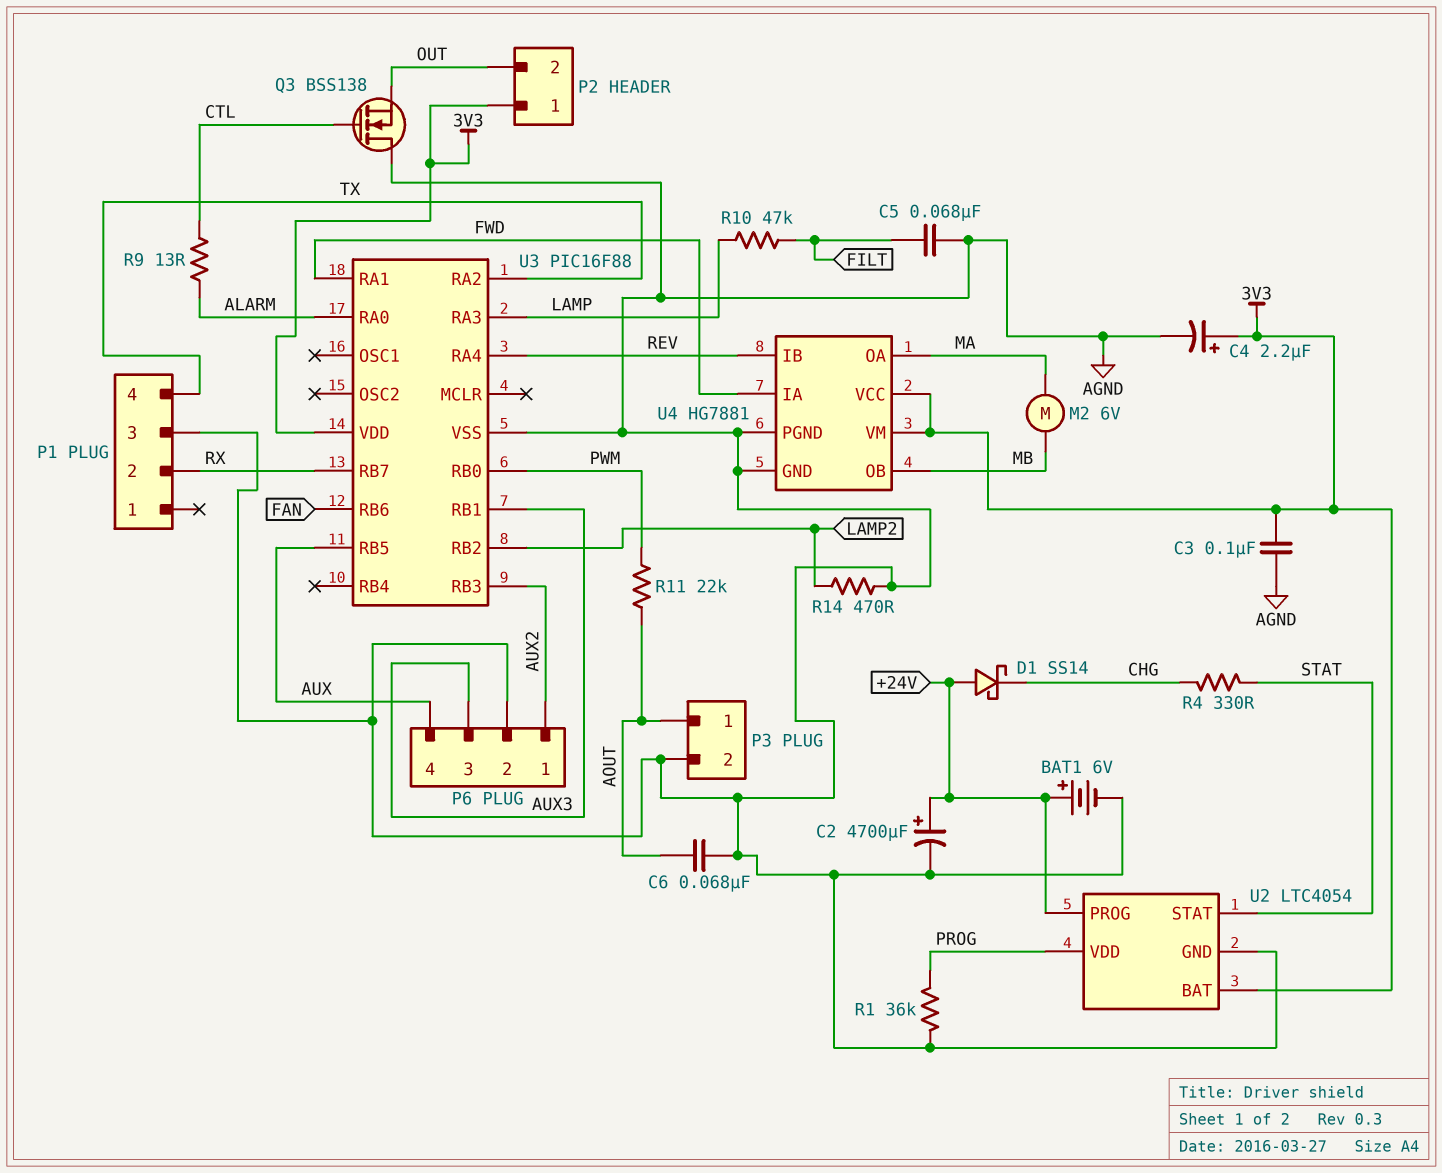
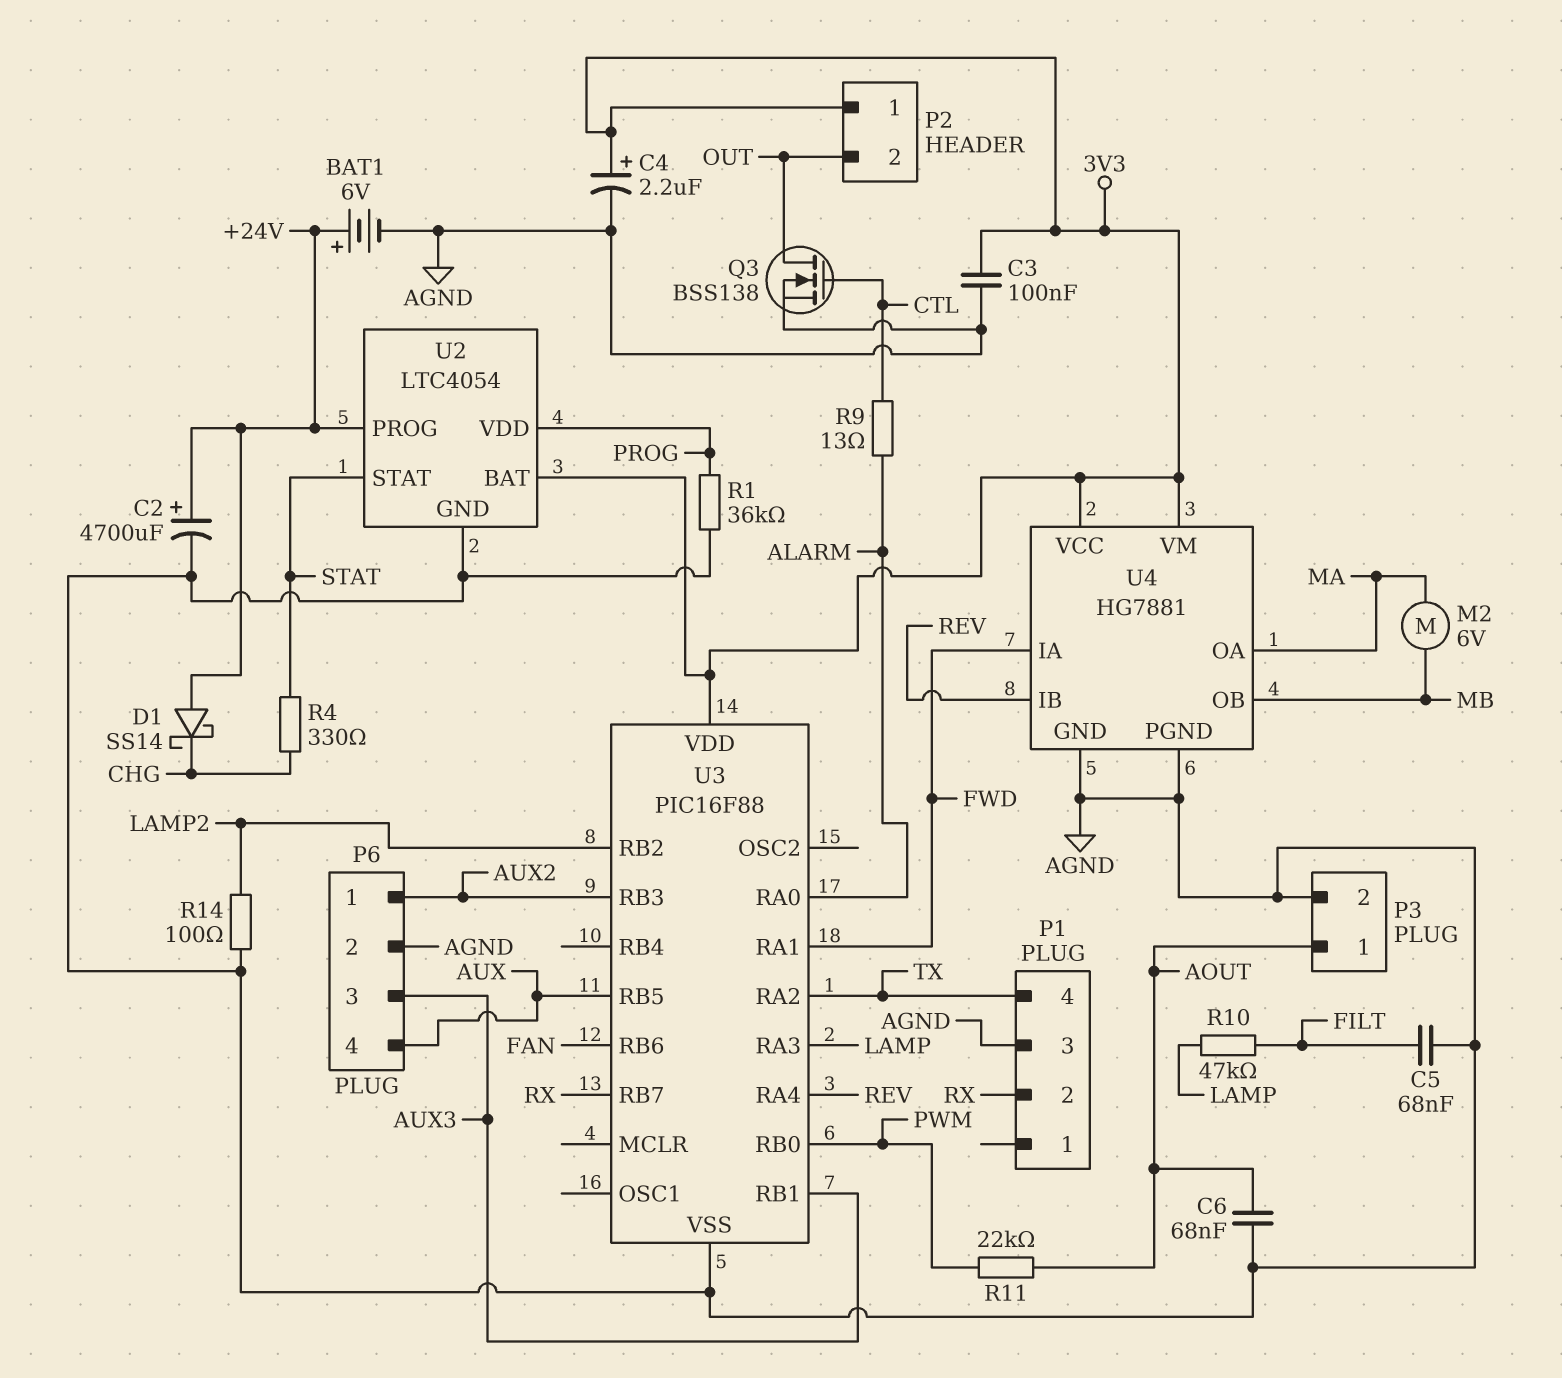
Q3: NMOS BSS138 (G CTL, D AGND, S OUT) -> NMOS BSS138 (G CTL, D OUT, S AGND)
R14: 470 (AGND, LAMP2) -> 100 (AGND, LAMP2)

